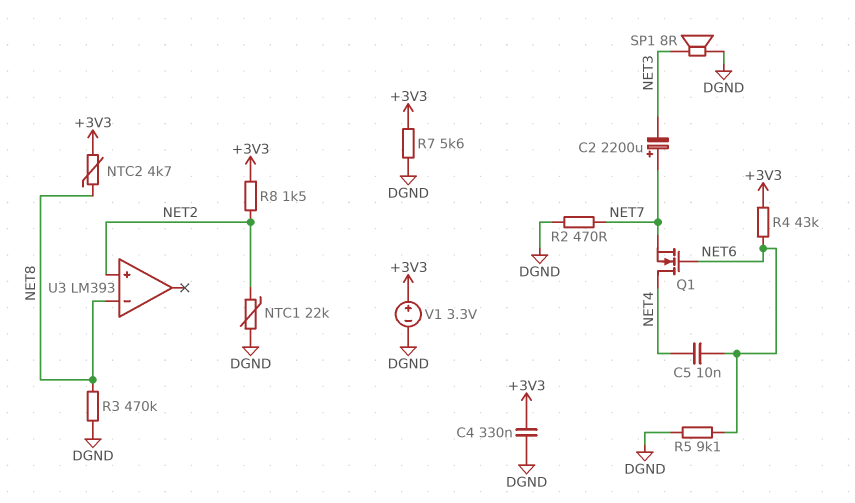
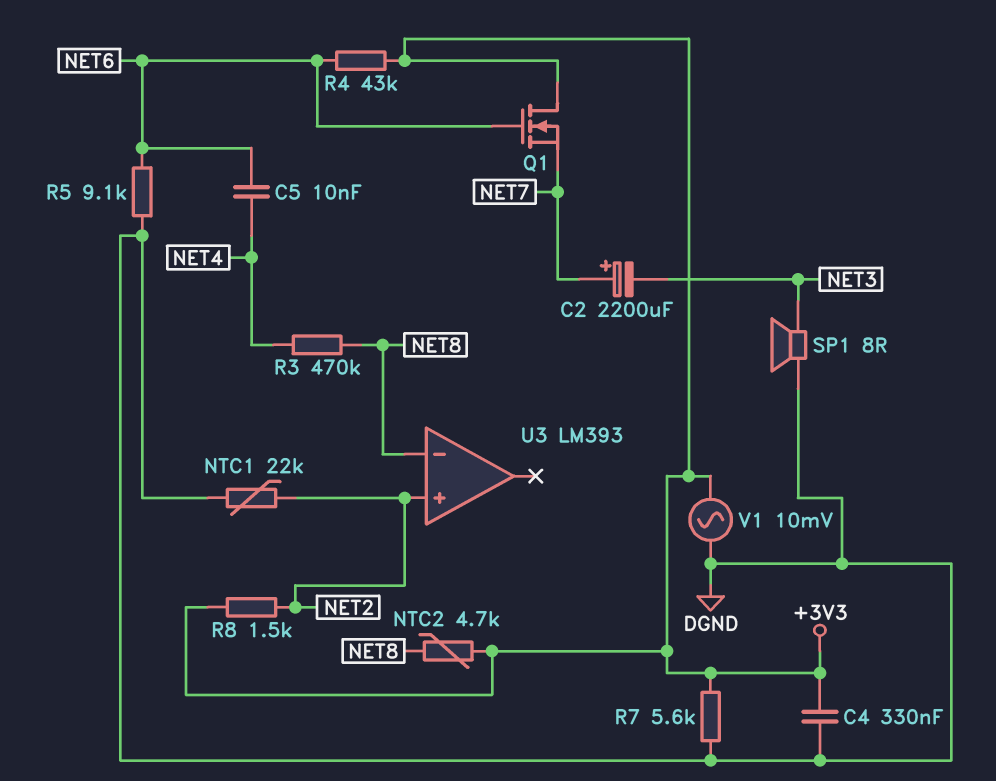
Q1: NMOS (G NET6, D NET4, S NET7) -> NMOS (G NET6, D +3V3, S NET7)
R2: 470 (DGND, NET7) -> none
R3: 470k (DGND, NET8) -> 470k (NET4, NET8)
V1: 3.3V (plus +3V3, minus DGND) -> AC 10mV (+3V3, DGND)

